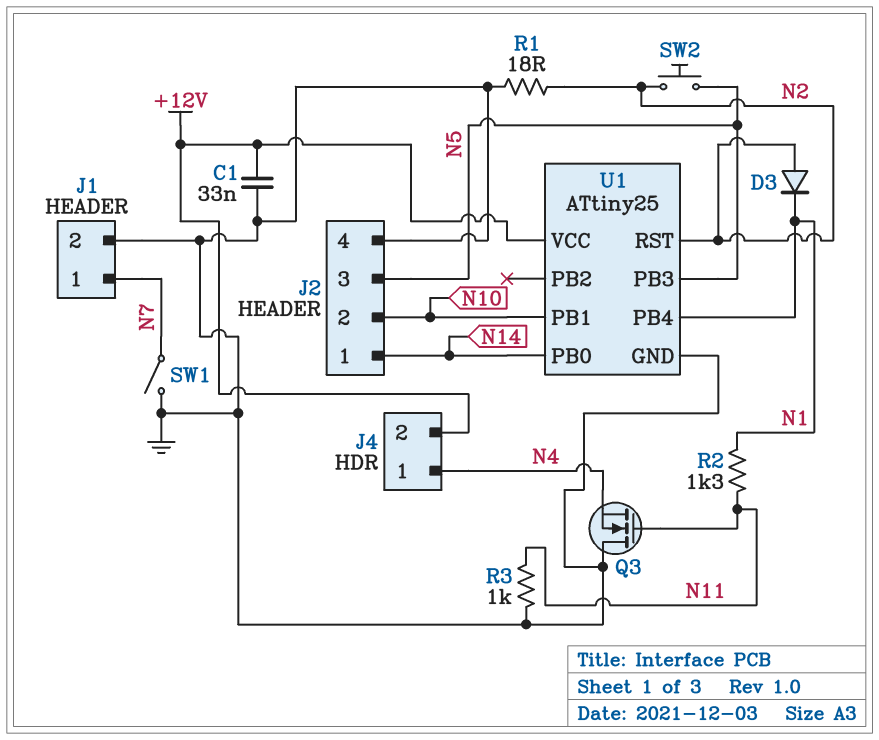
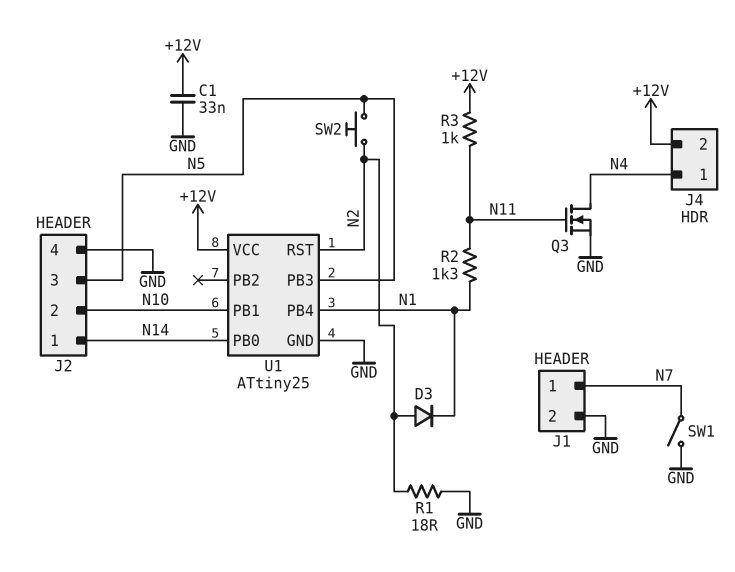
Q3: NMOS (G N11, D GND, S N4) -> NMOS (G N11, D N4, S GND)
R3: 1k (GND, N11) -> 1k (+12V, N11)

